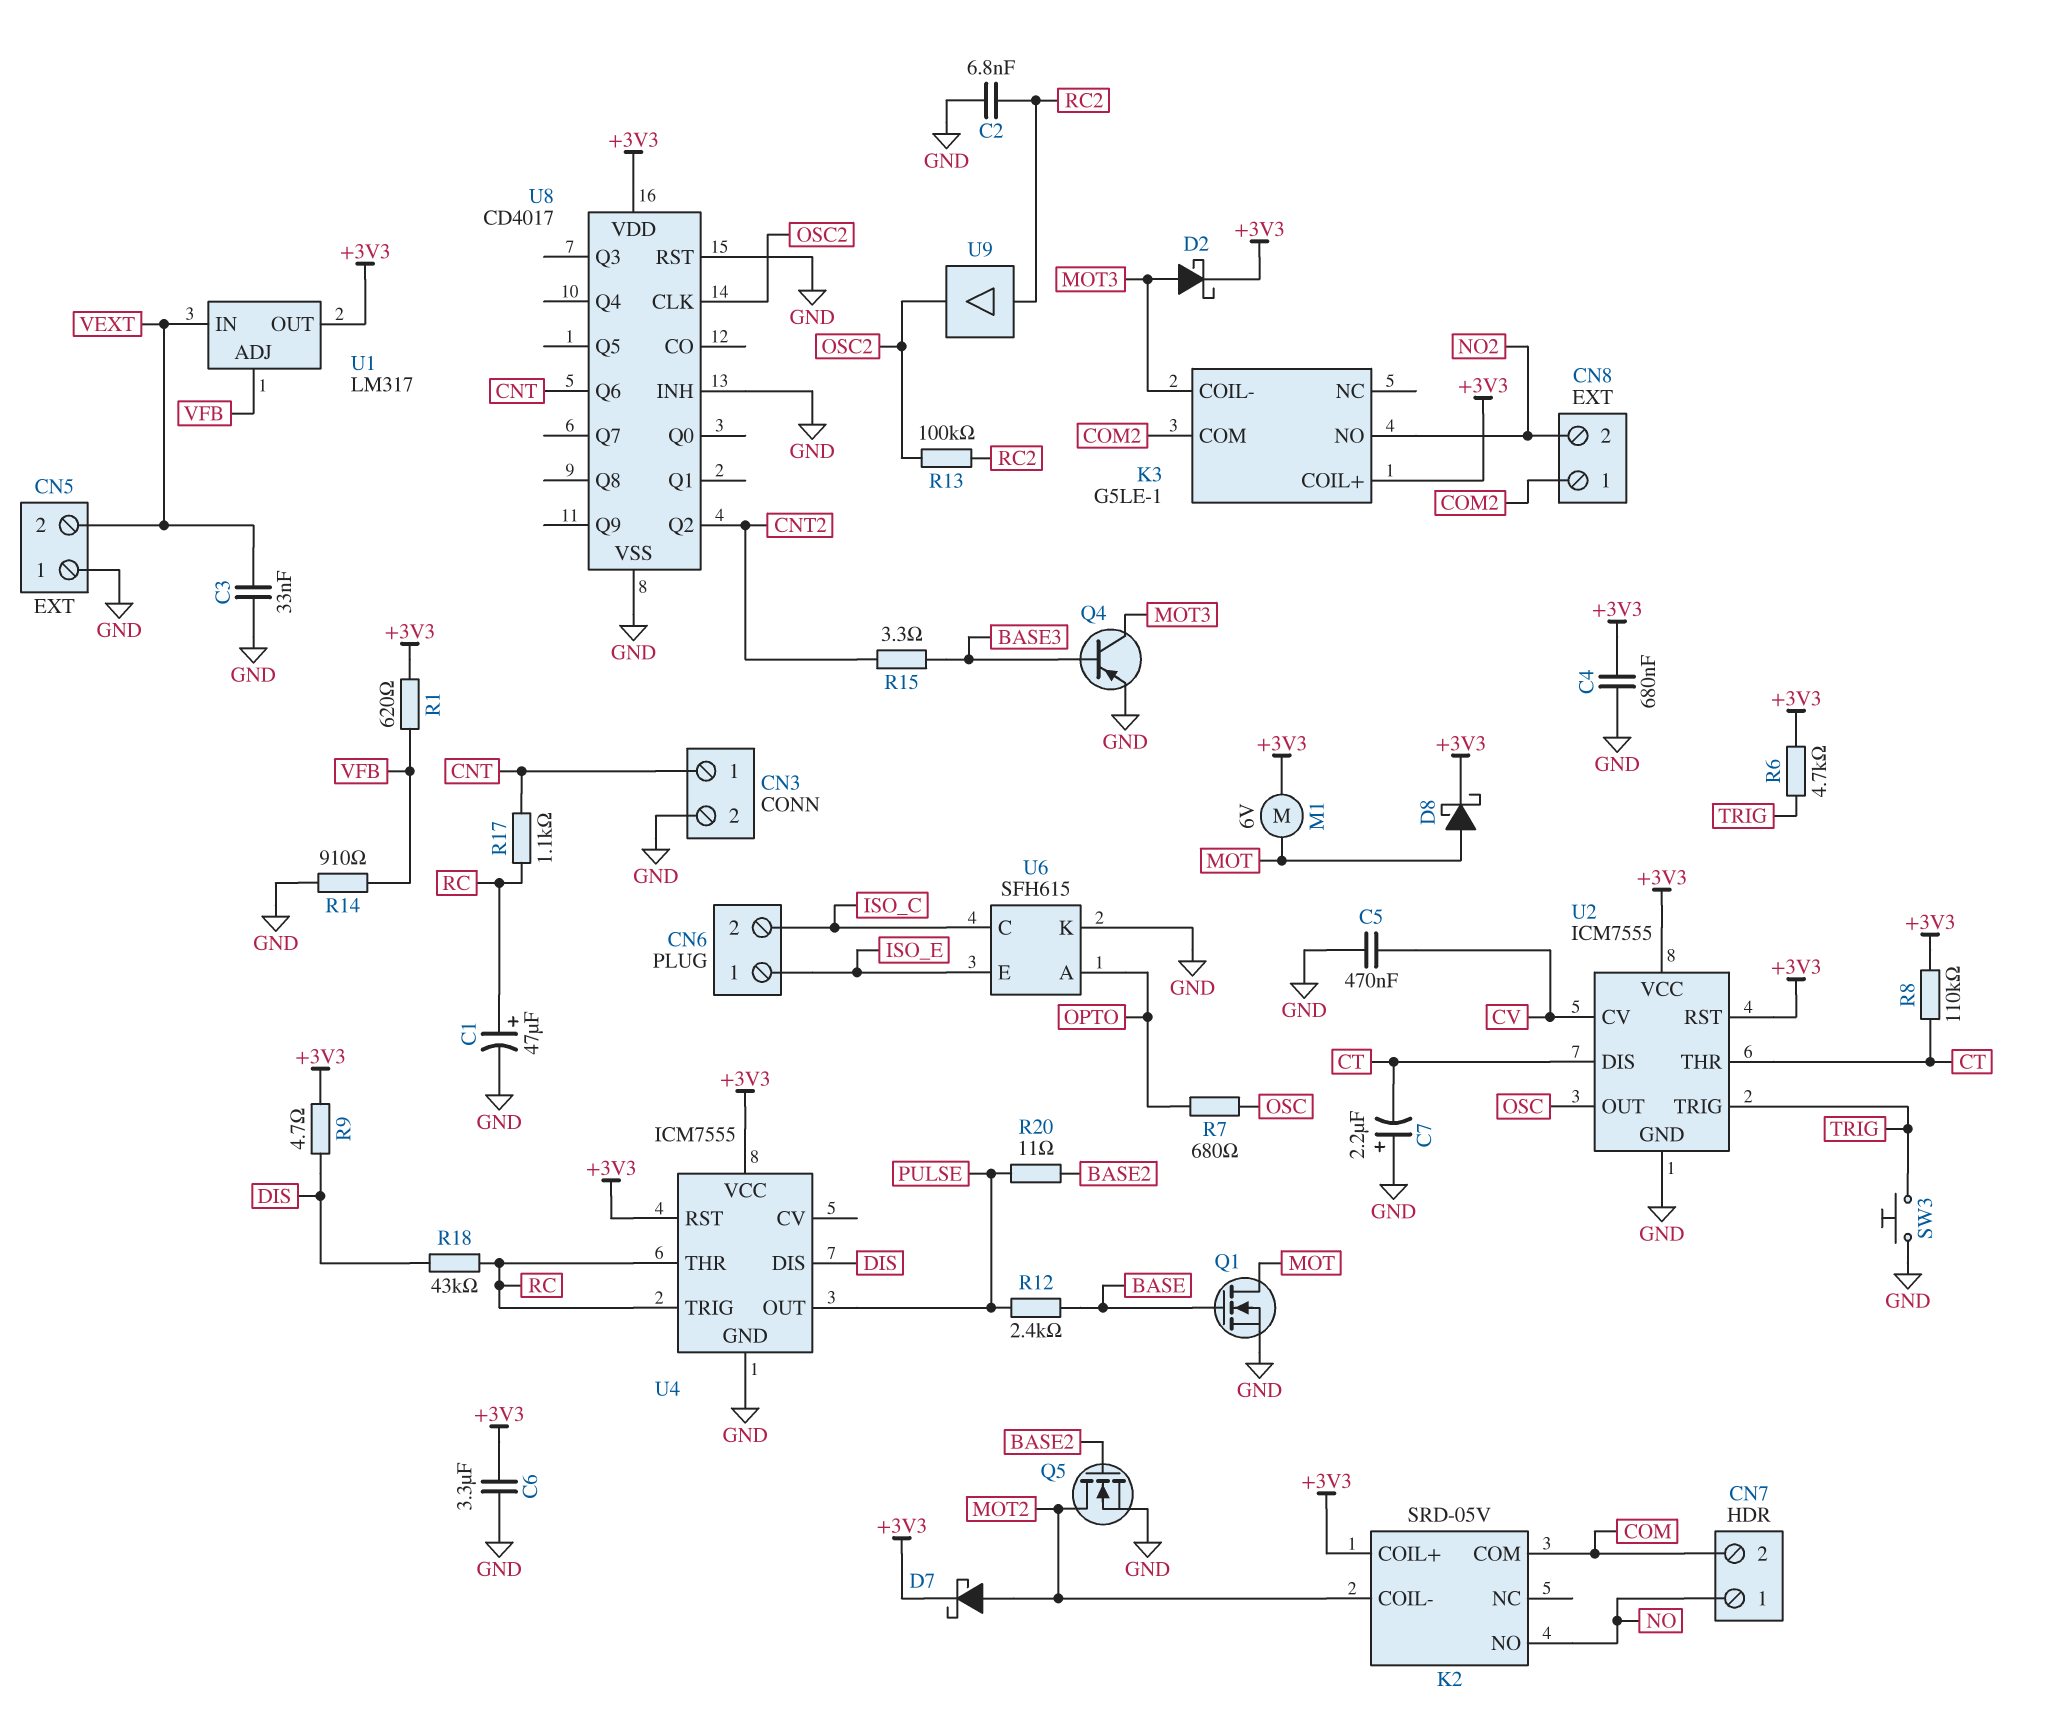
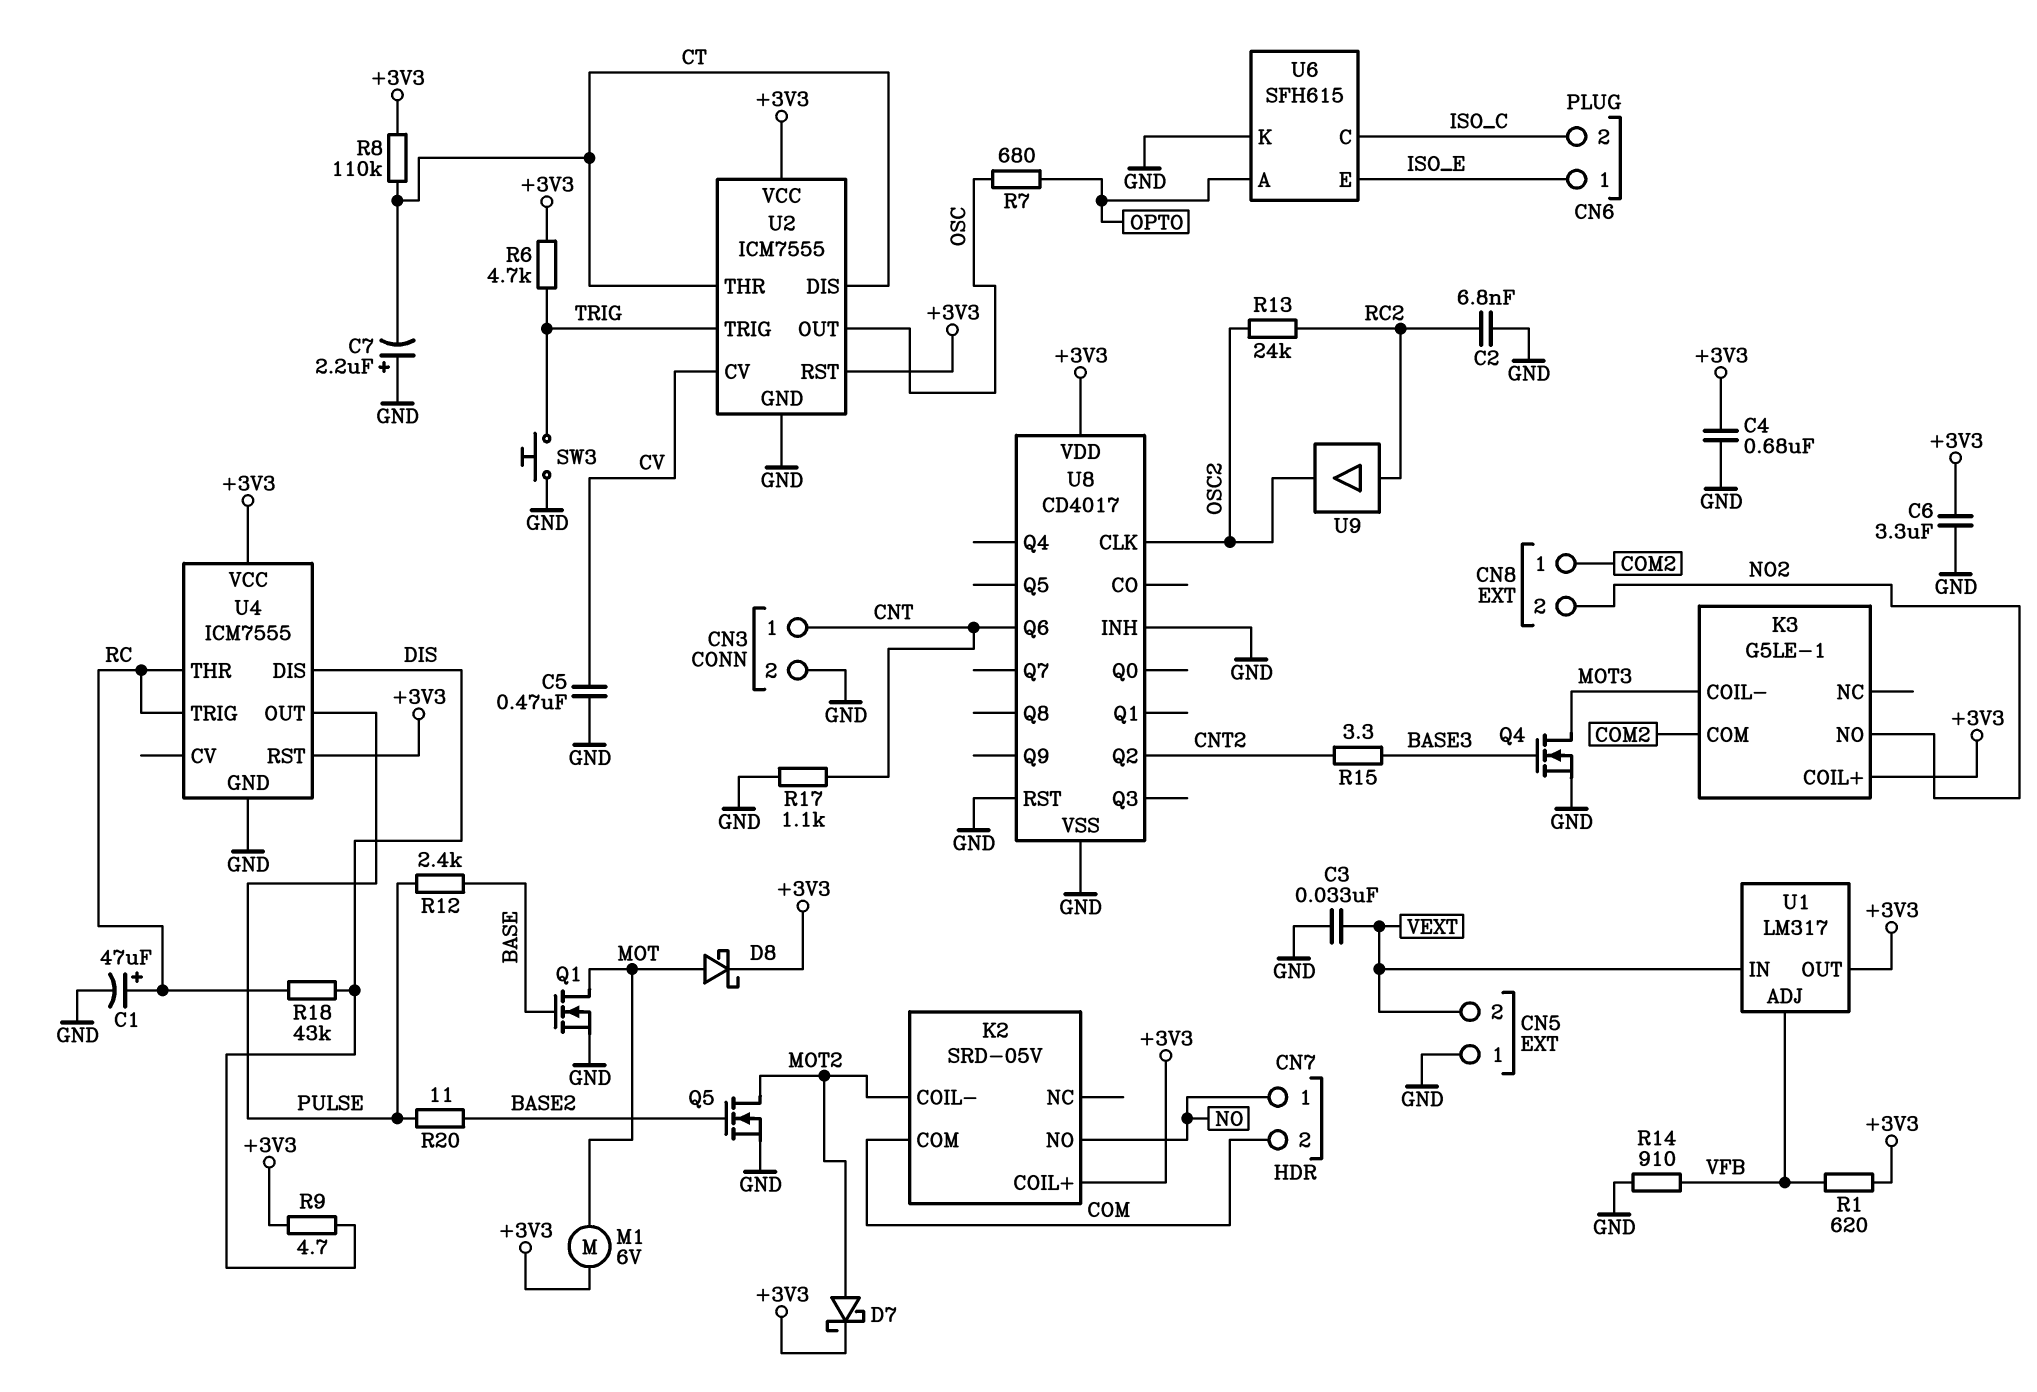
D2: schottky (A MOT3, K +3V3) -> none
Q4: PNP (B BASE3, C MOT3, E GND) -> NMOS (G BASE3, D MOT3, S GND)
R13: 100k (OSC2, RC2) -> 24k (OSC2, RC2)
R17: 1.1k (CNT, RC) -> 1.1k (CNT, GND)

